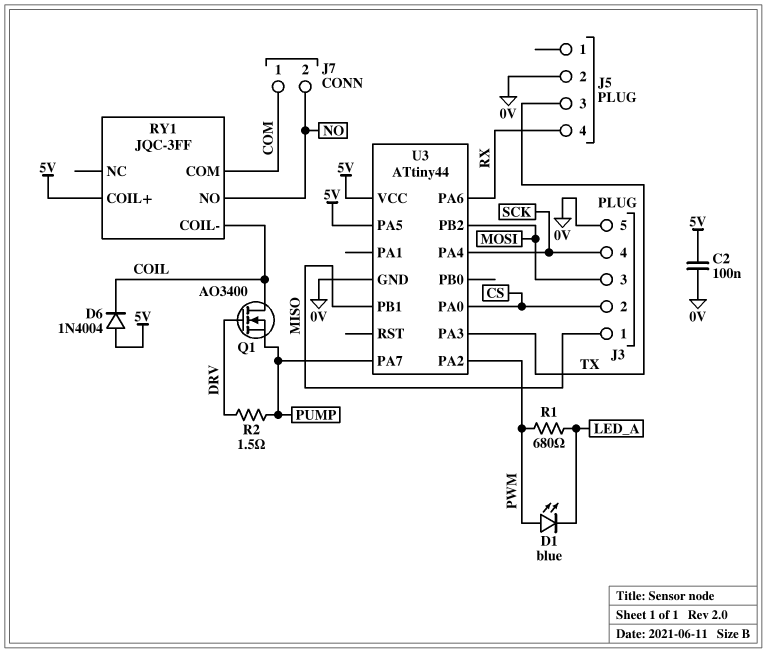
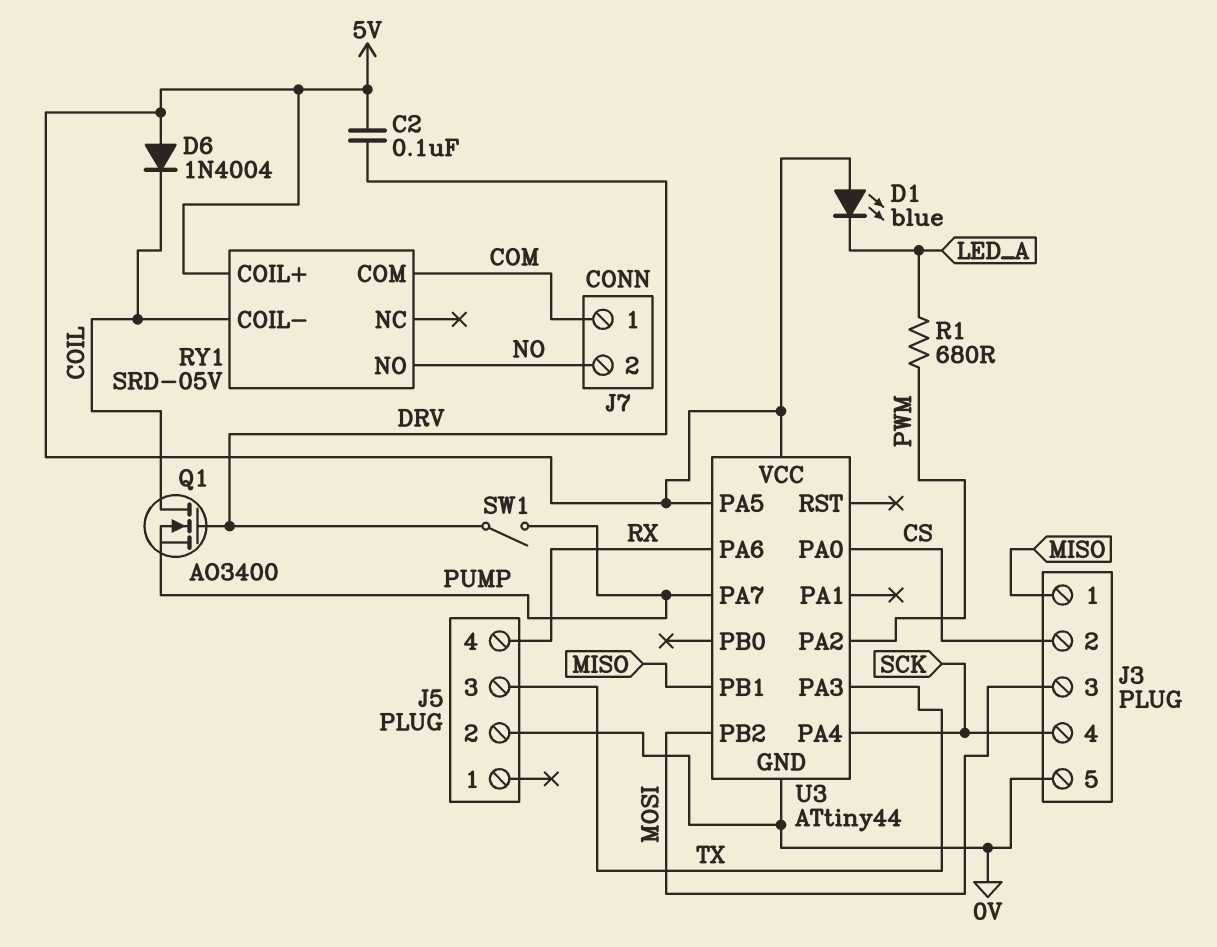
C2: 100nF (0V, 5V) -> 100nF (5V, DRV)
D1: LED blue (A PWM, K LED_A) -> LED blue (A 5V, K LED_A)
R2: 1.5 (DRV, PUMP) -> none
RY1: JQC-3FF -> SRD-05V
SW1: none -> switch (DRV, PUMP)

